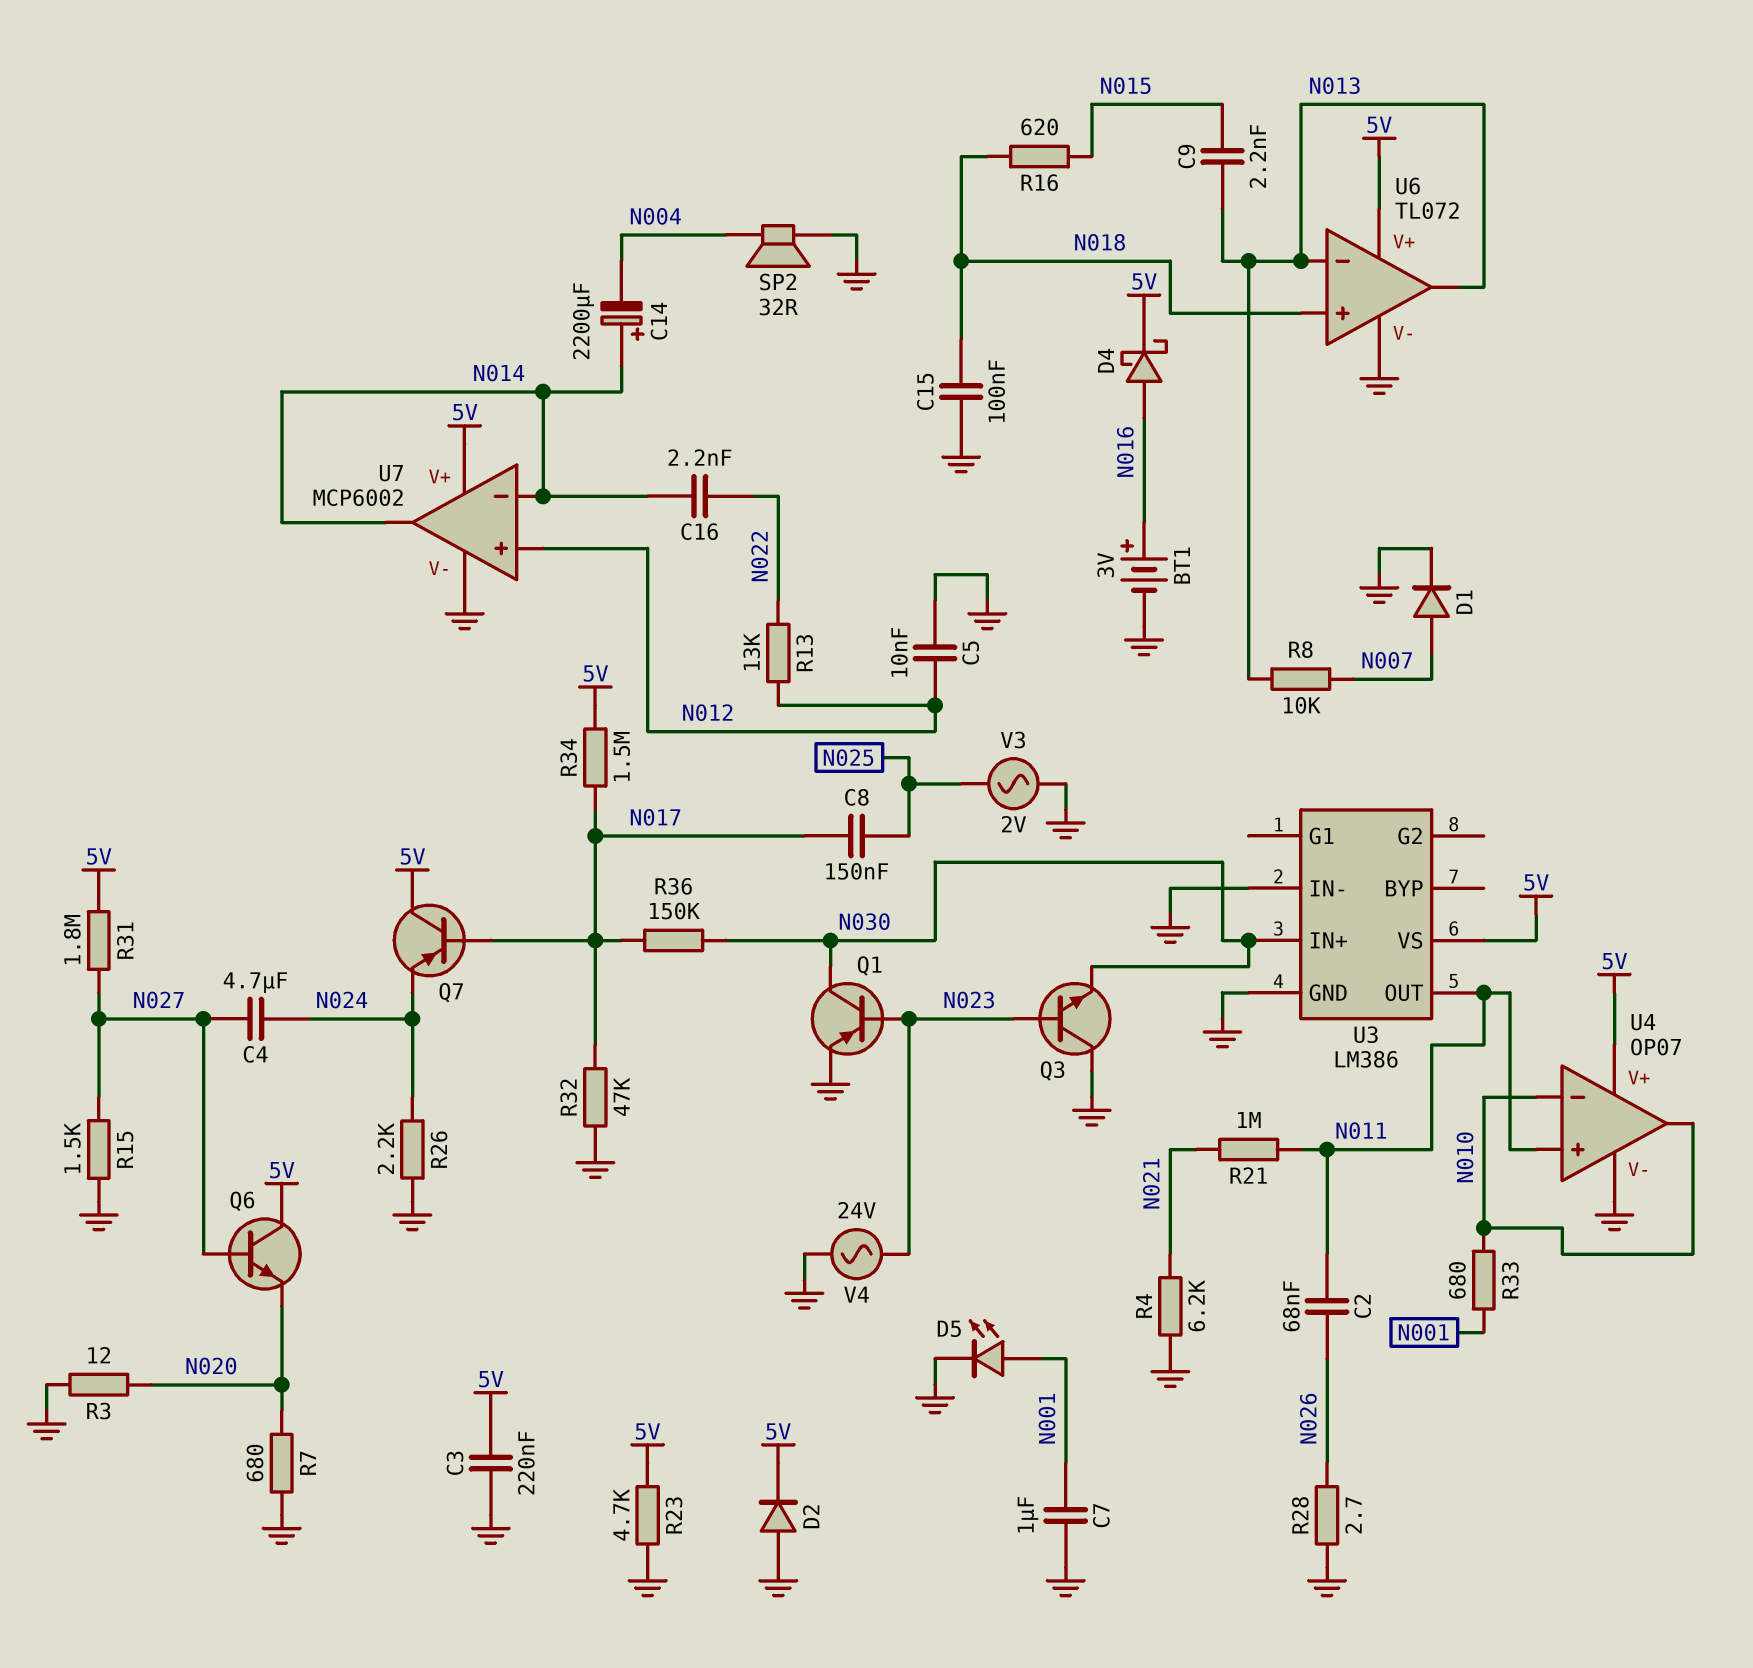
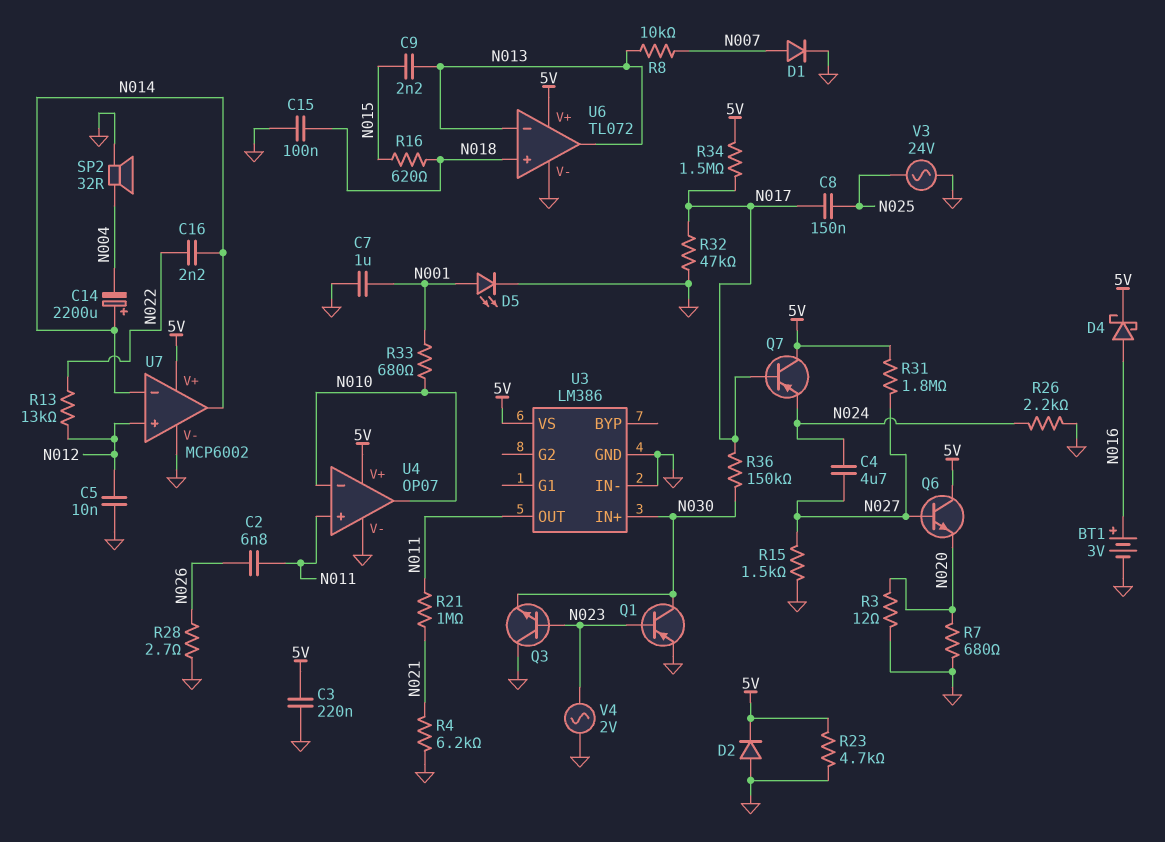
C2: 68nF (N011, N026) -> 6.8nF (N011, N026)
V3: AC 2V (GND, N025) -> AC 24V (GND, N025)
V4: AC 24V (GND, N023) -> AC 2V (GND, N023)

